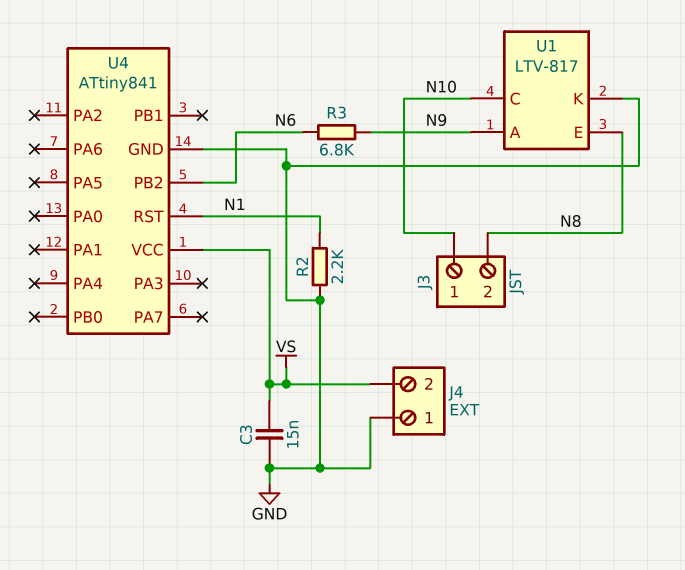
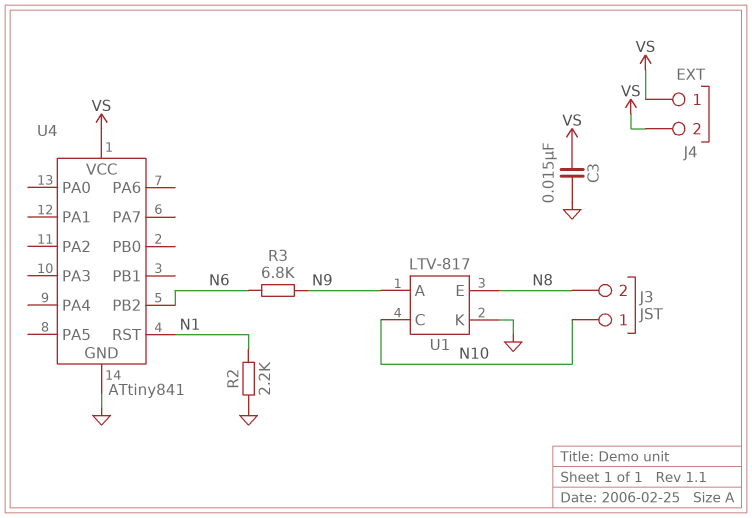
J4 pin 1: GND -> VS

